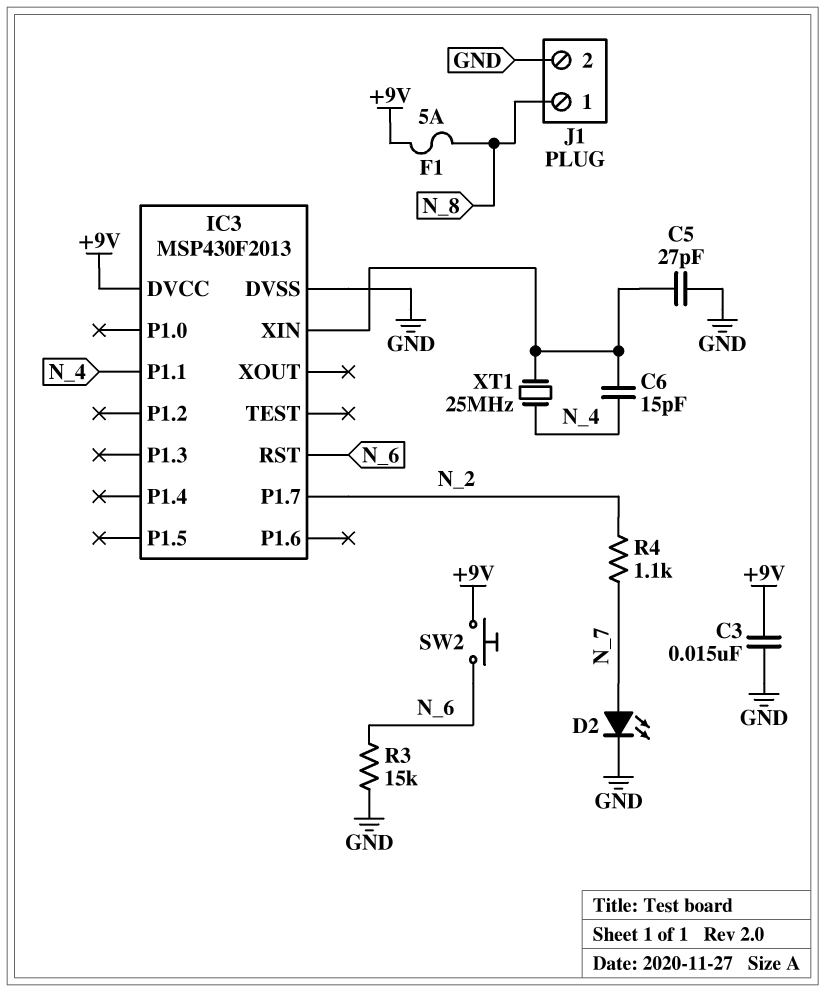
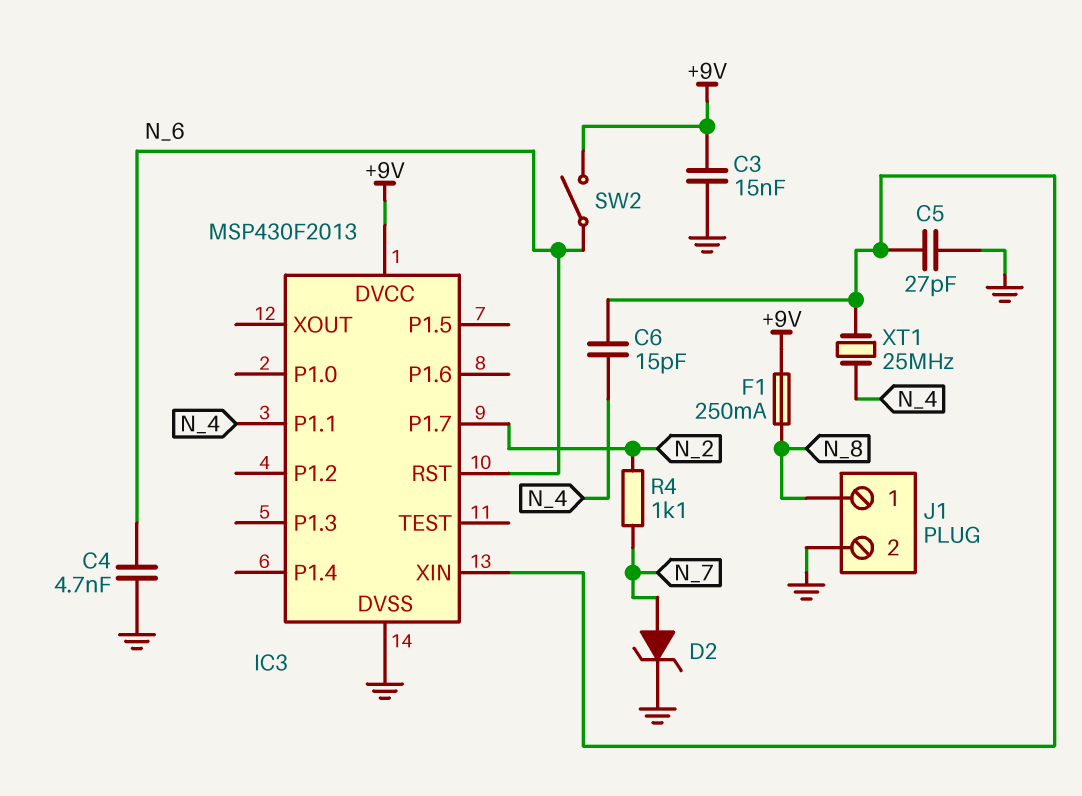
C4: none -> 4.7nF (GND, N_6)
D2: LED (A N_7, K GND) -> zener (A N_7, K GND)
F1: 5A (+9V, N_8) -> 250mA (+9V, N_8)
R3: 15k (GND, N_6) -> none
SW2: button (+9V, N_6) -> switch (+9V, N_6)

